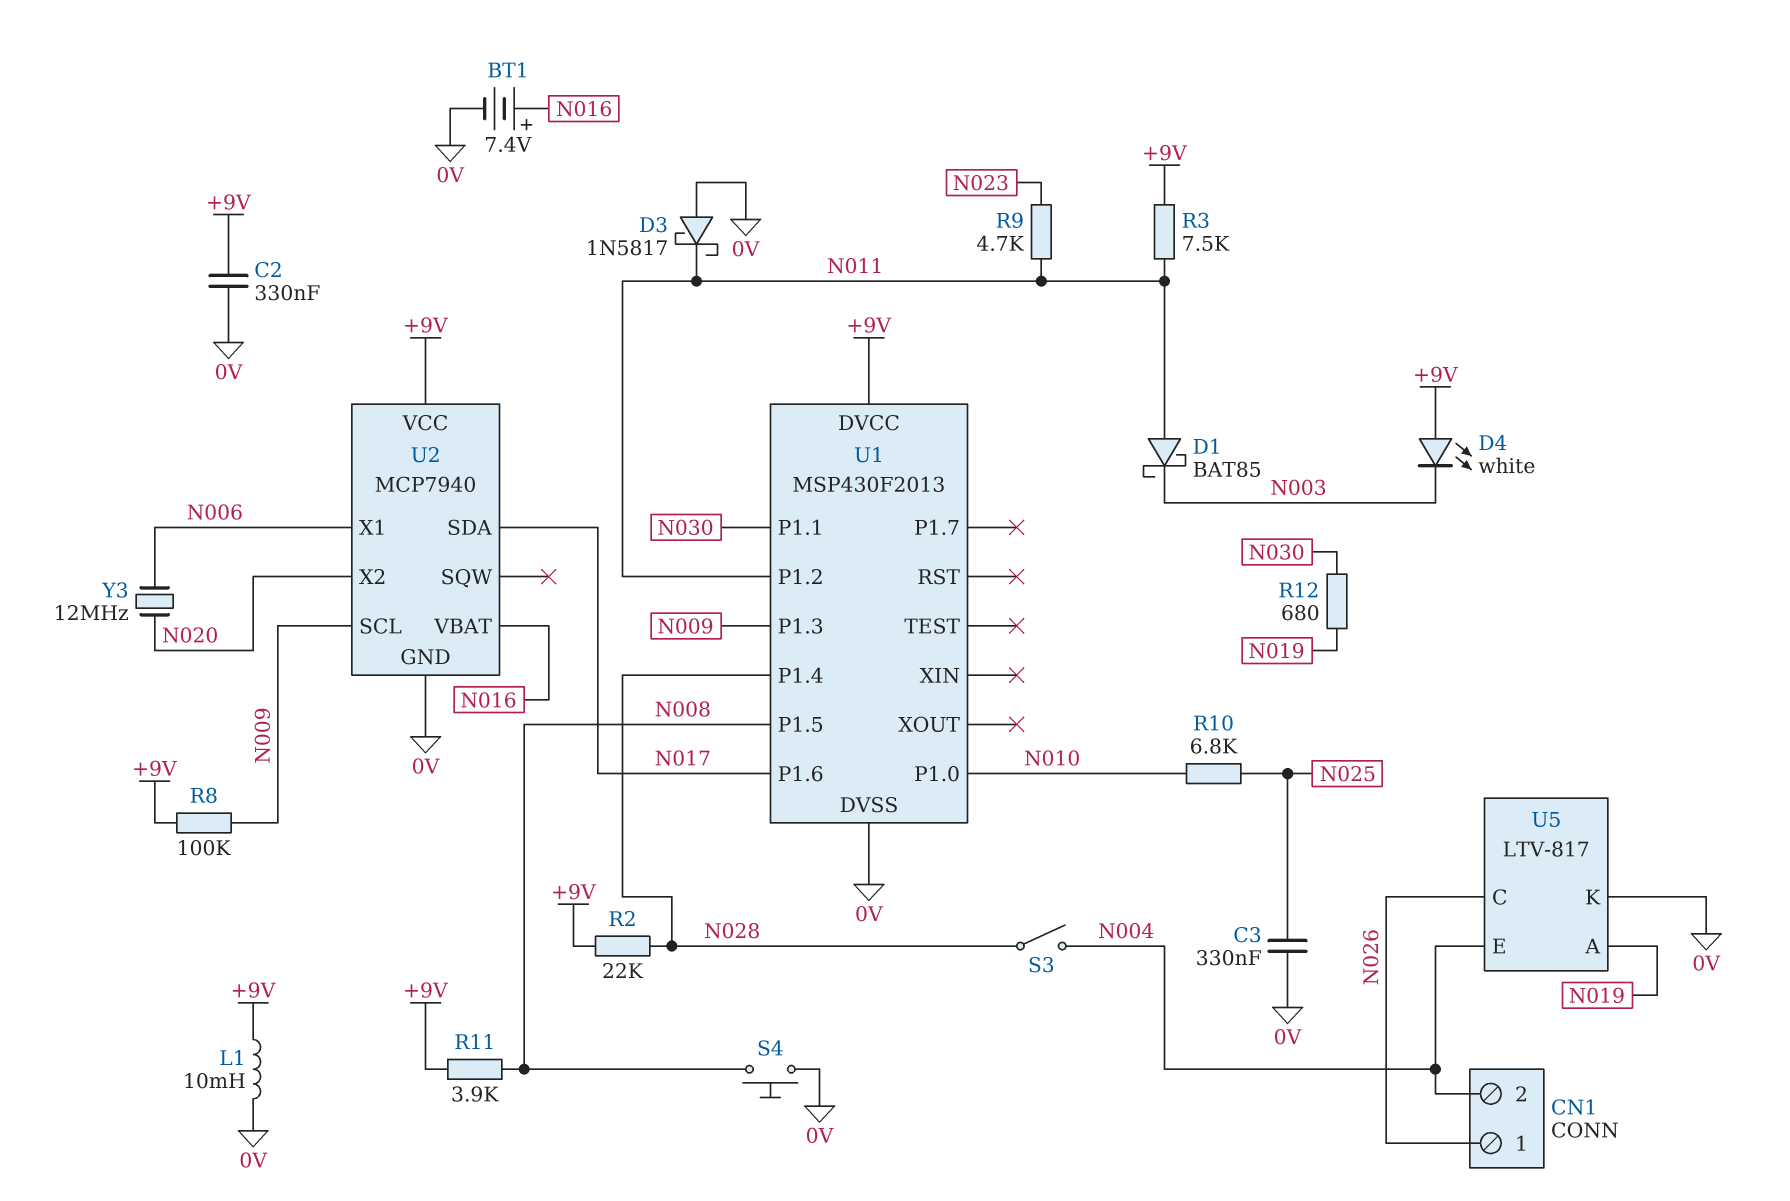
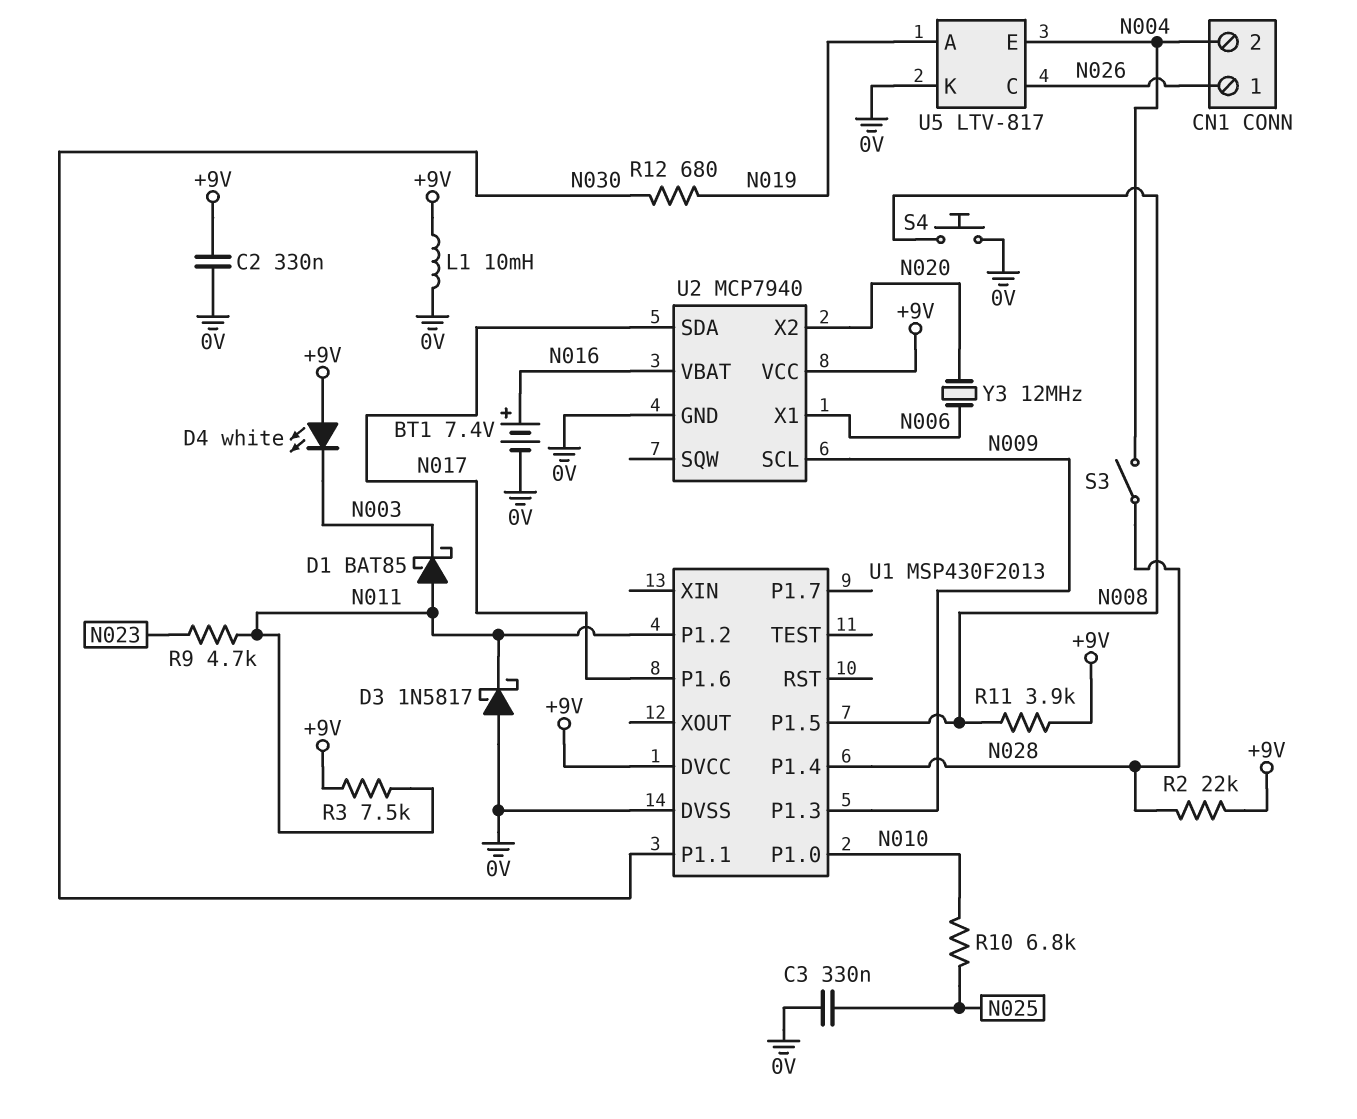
R8: 100k (+9V, N009) -> none

